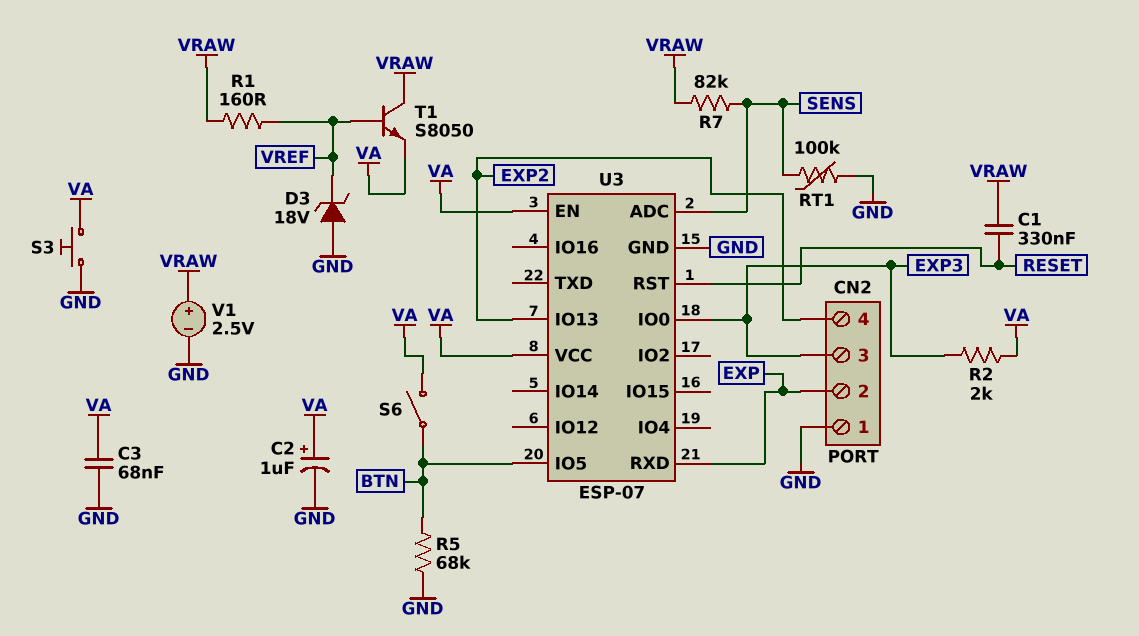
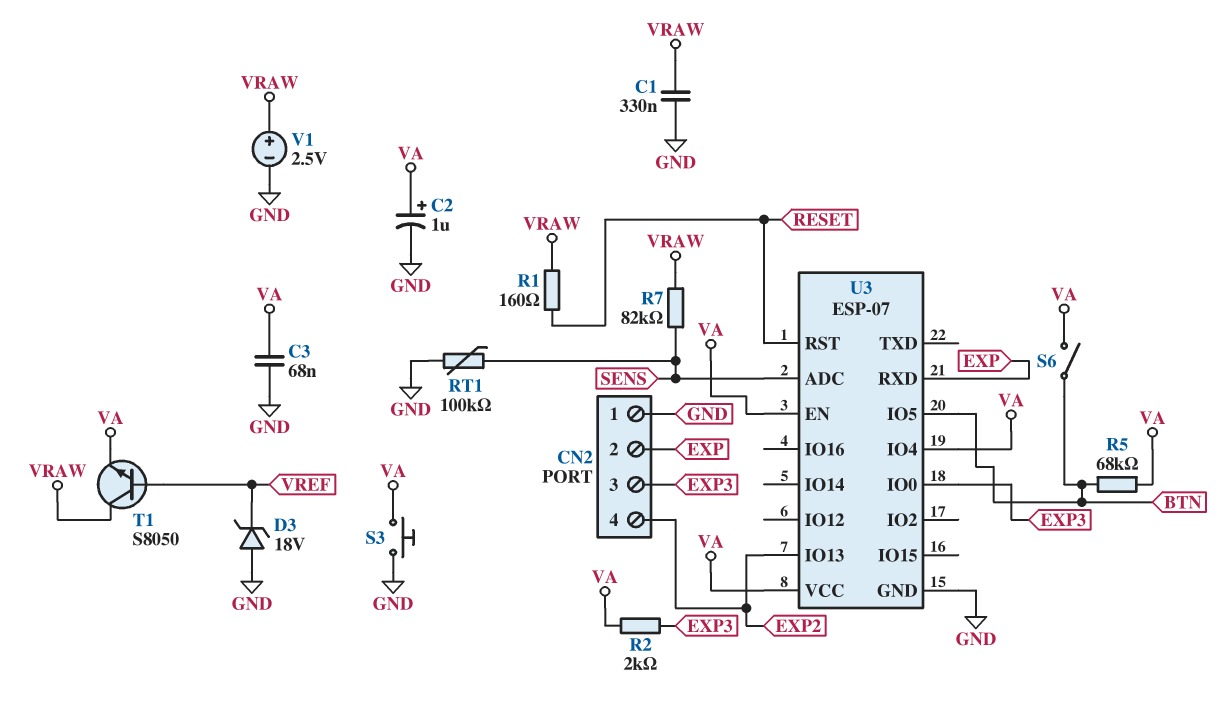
C1: 330nF (RESET, VRAW) -> 330nF (GND, VRAW)
R1: 160 (VRAW, VREF) -> 160 (RESET, VRAW)
R5: 68k (BTN, GND) -> 68k (BTN, VA)
U3 pin IO4: none -> VA

